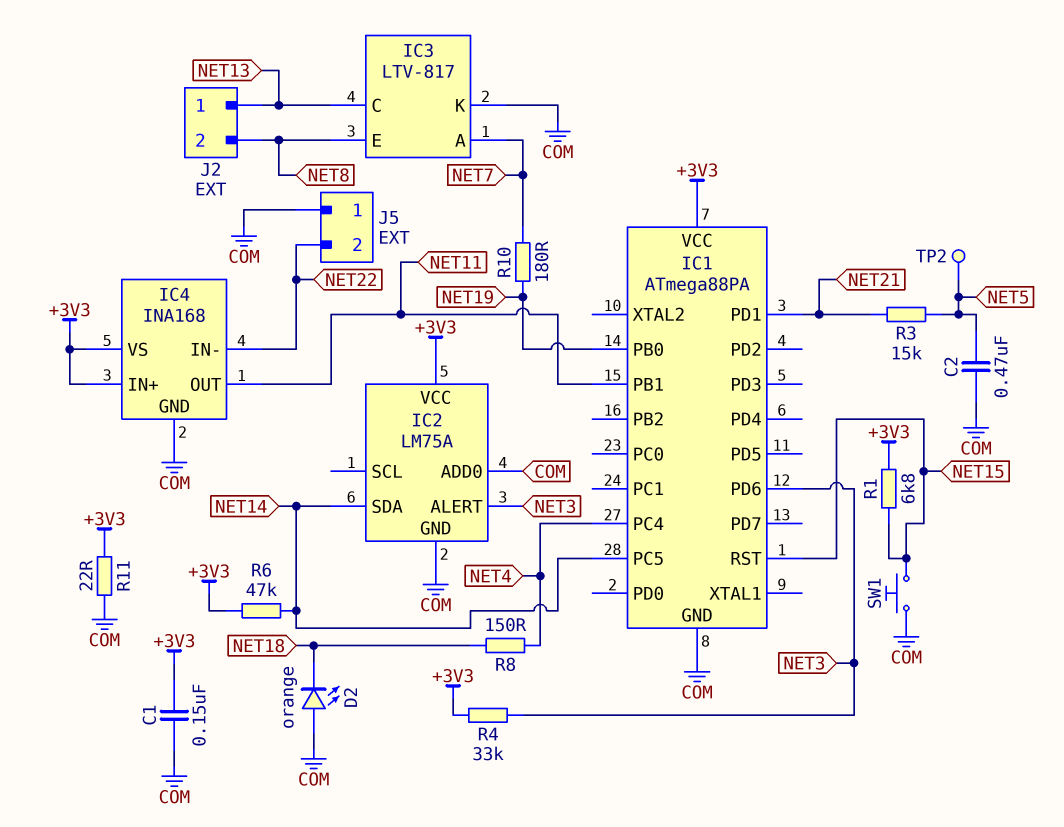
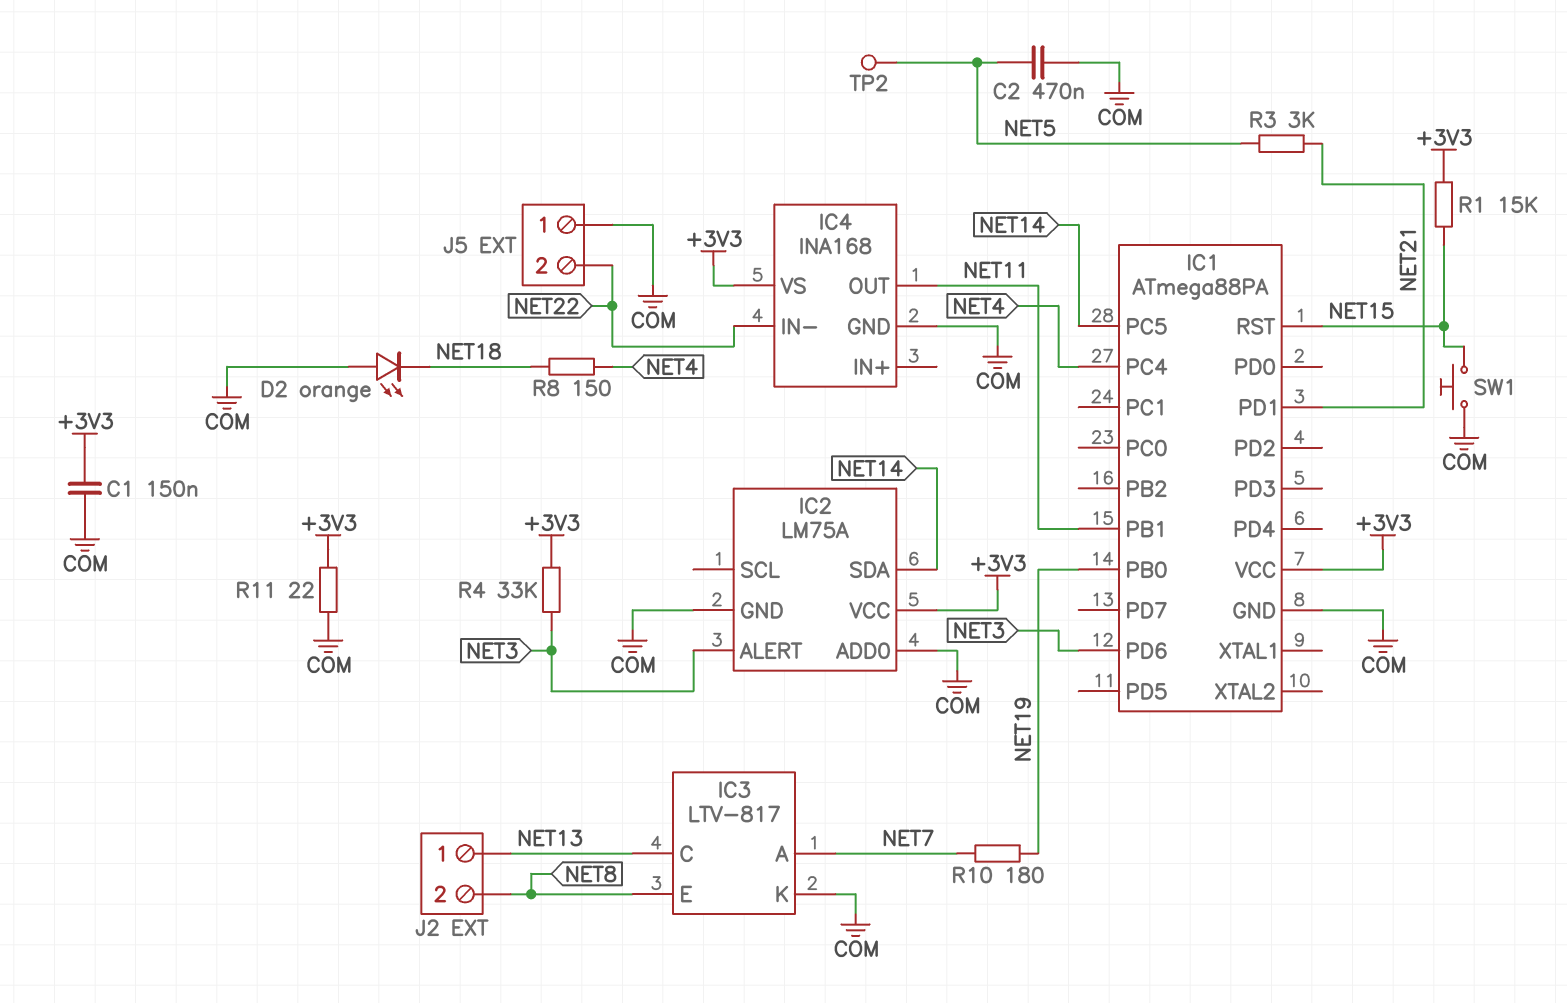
IC4 pin IN+: +3V3 -> none
R1: 6.8k (+3V3, NET15) -> 15k (+3V3, NET15)
R3: 15k (NET5, NET21) -> 3k (NET5, NET21)
R6: 47k (+3V3, NET14) -> none

